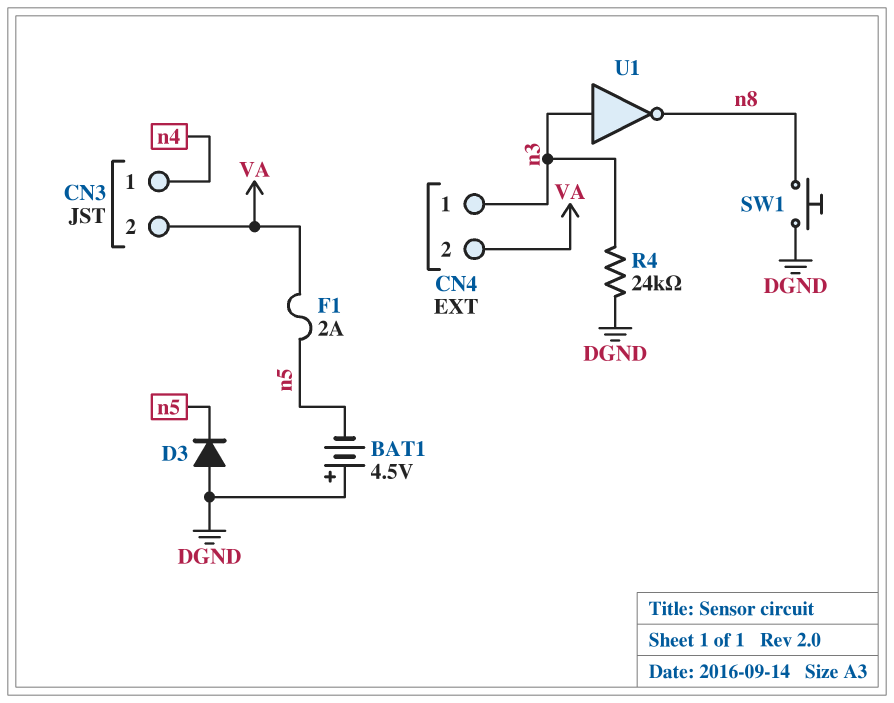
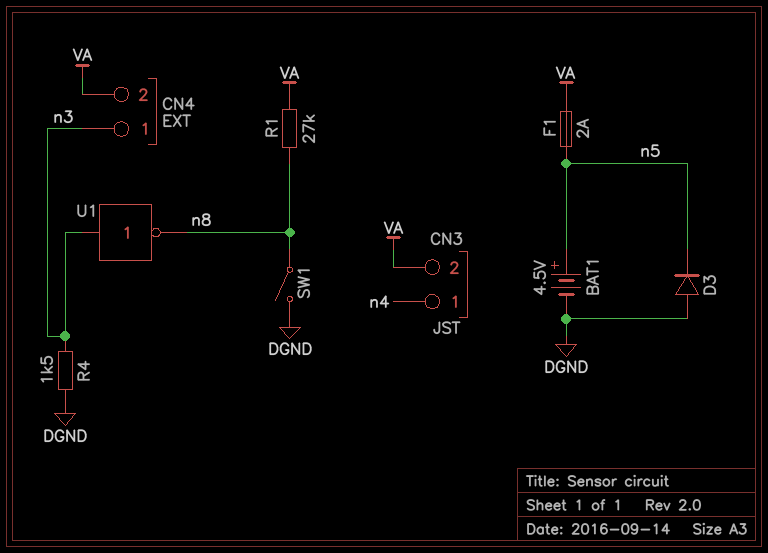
BAT1: 4.5V (plus DGND, minus n5) -> 4.5V (plus n5, minus DGND)
R1: none -> 27k (VA, n8)
R4: 24k (DGND, n3) -> 1.5k (DGND, n3)
SW1: button (DGND, n8) -> switch (DGND, n8)

